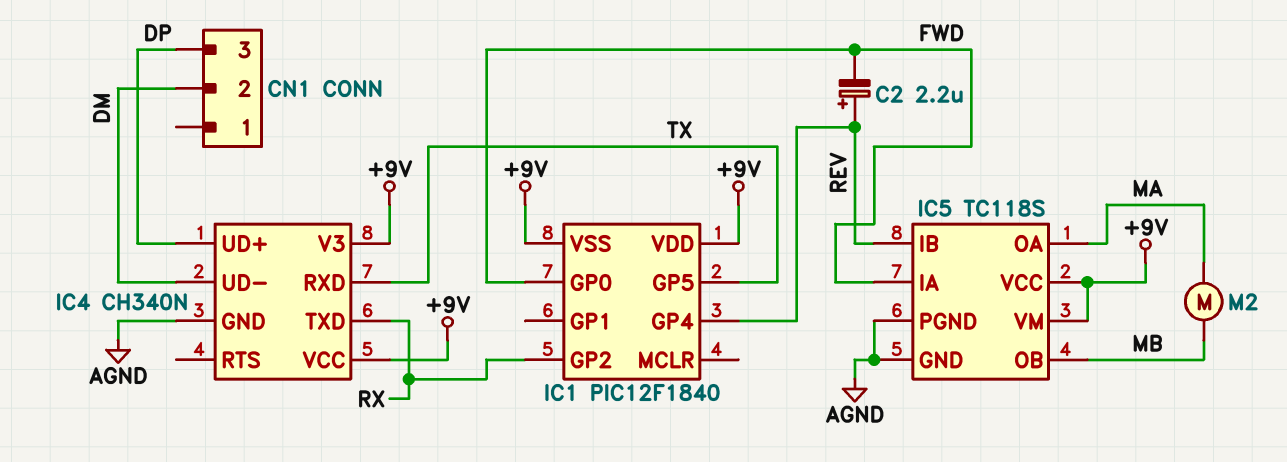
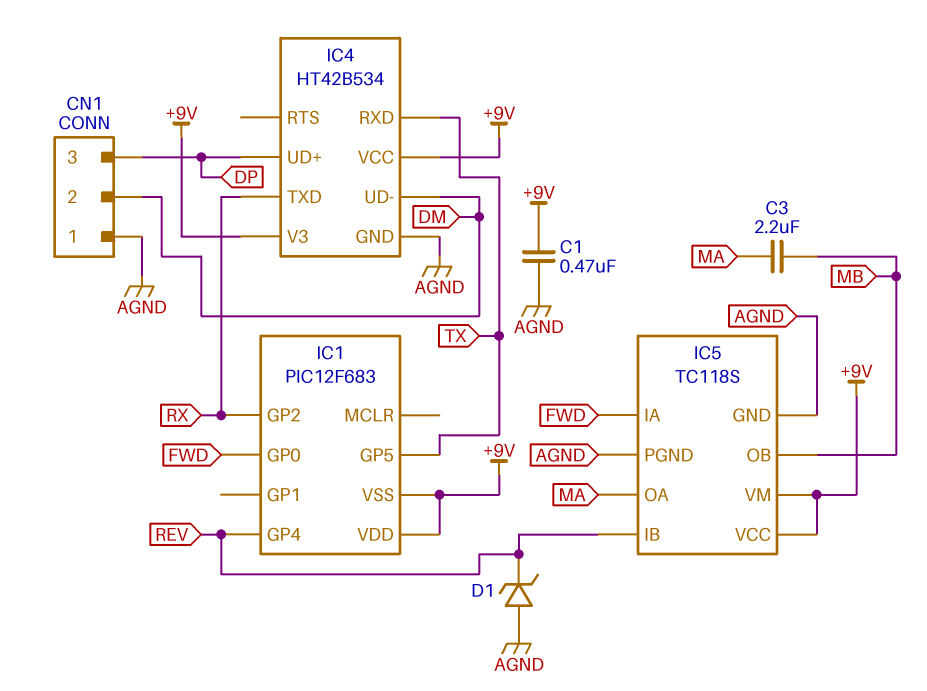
C1: none -> 470nF (+9V, AGND)
C2: 2.2uF (plus REV, minus FWD) -> none
C3: none -> 2.2uF (MA, MB)
CN1 pin 1: none -> AGND
D1: none -> zener (A AGND, K REV)
IC1: PIC12F1840 -> PIC12F683
IC4: CH340N -> HT42B534
M2: motor (MA, MB) -> none

